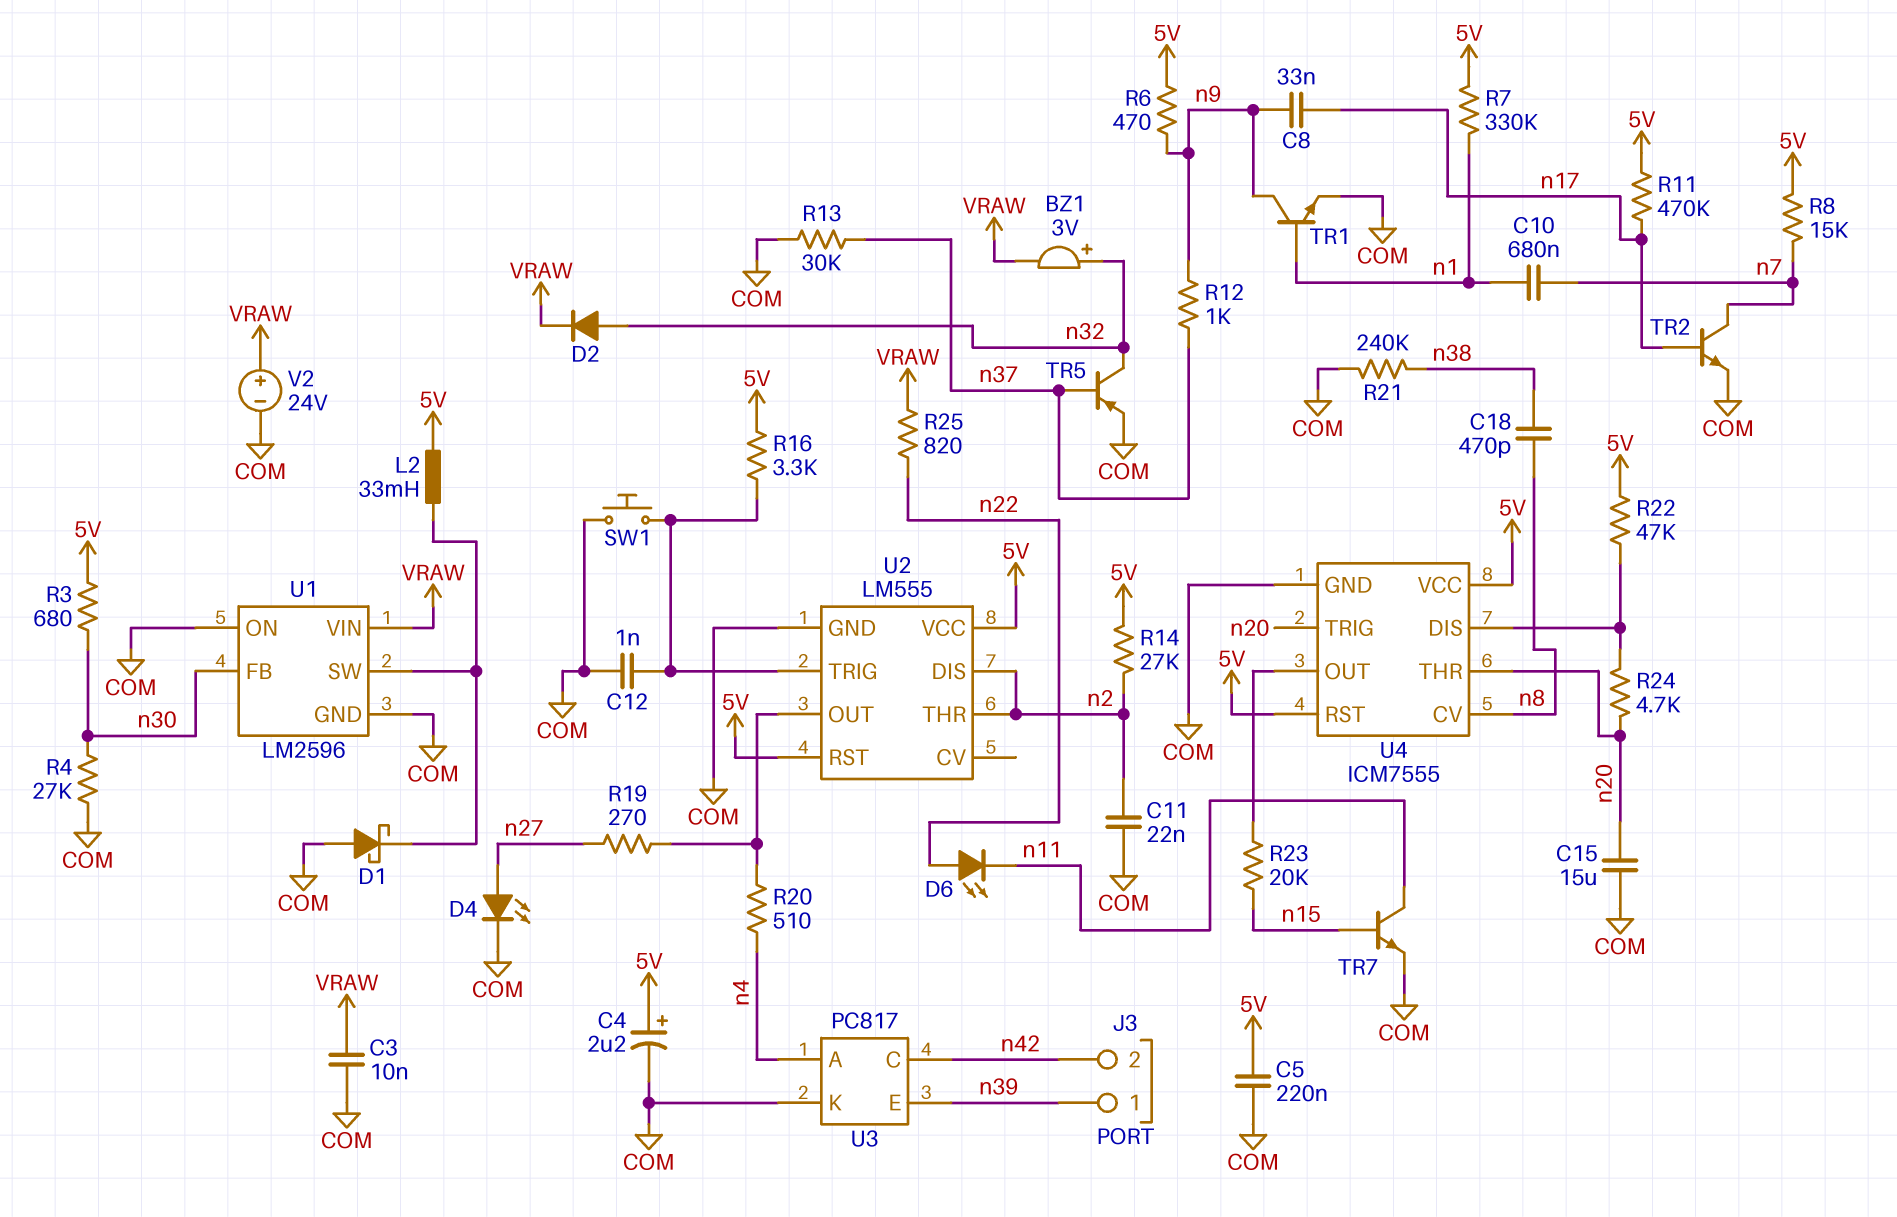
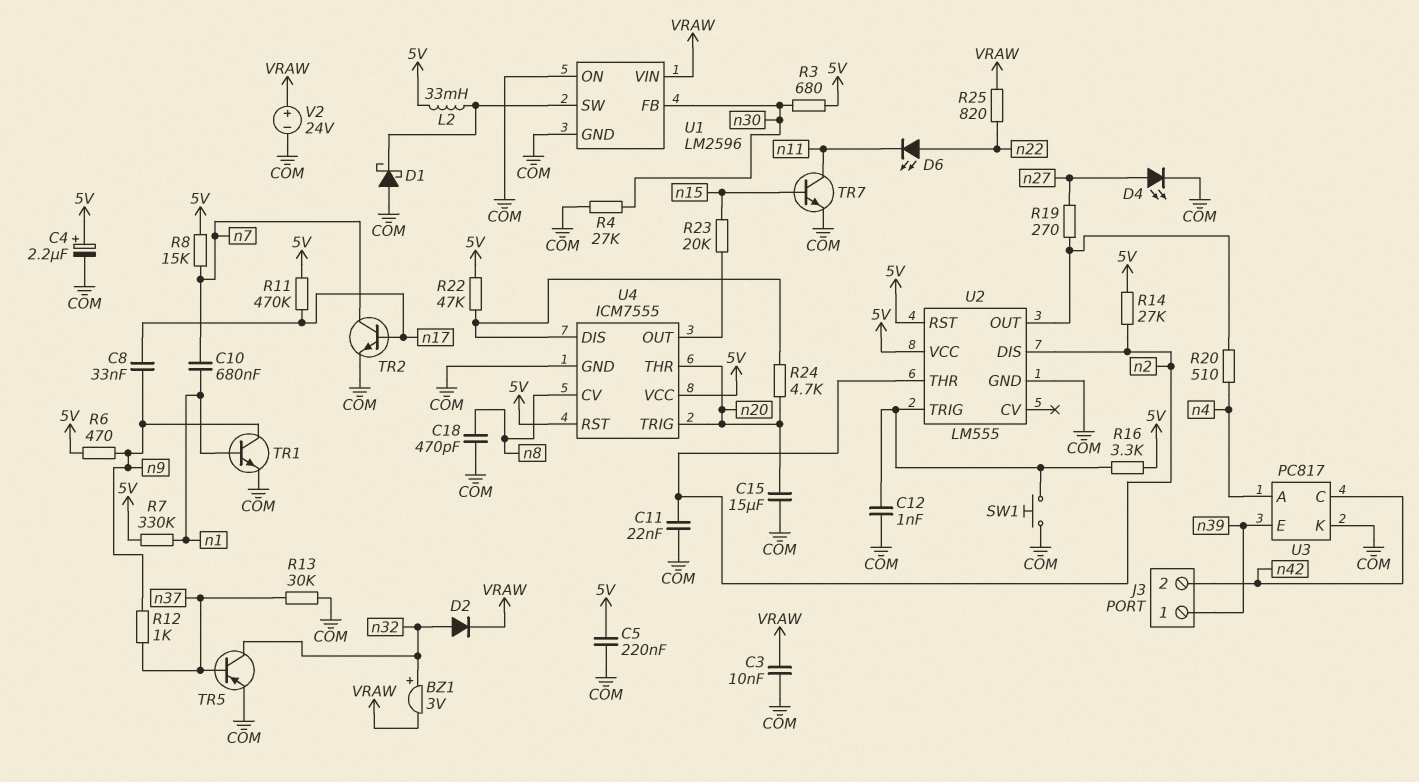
C18: 470pF (n8, n38) -> 470pF (COM, n8)
R21: 240k (COM, n38) -> none

